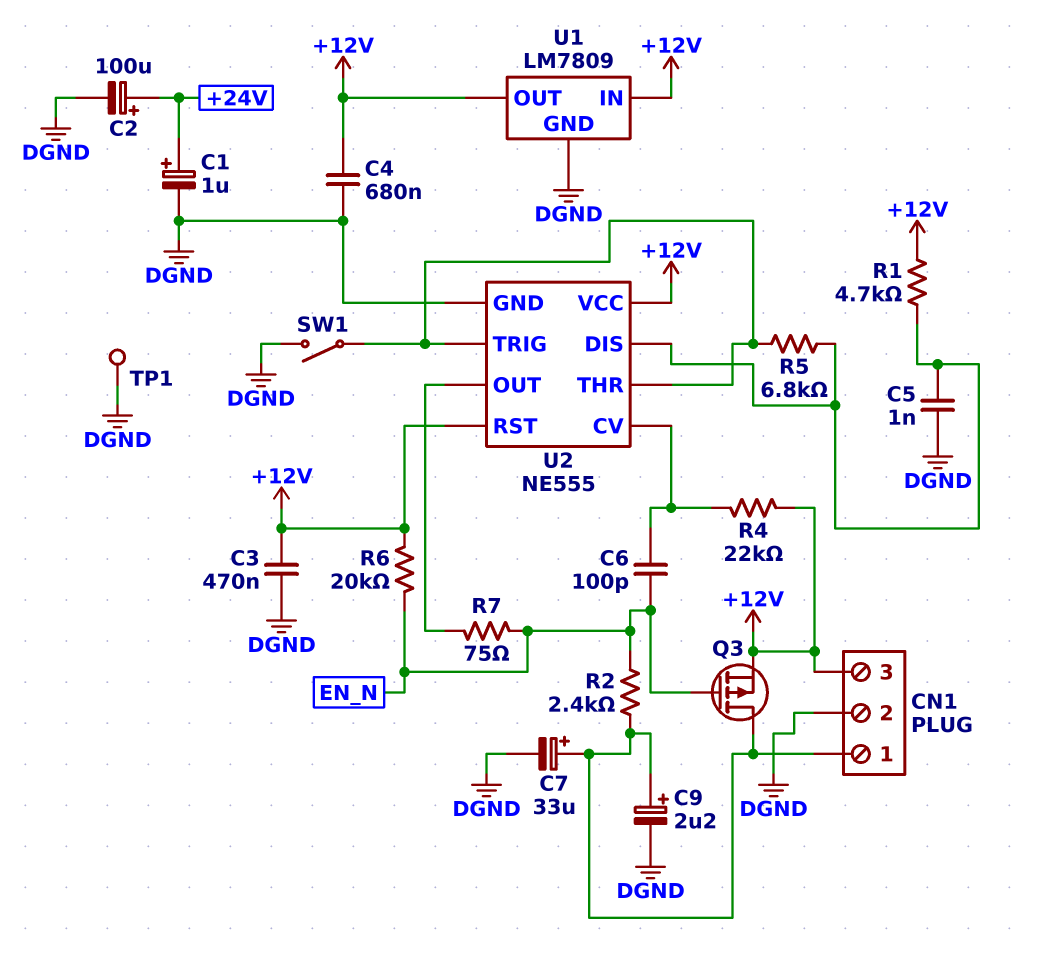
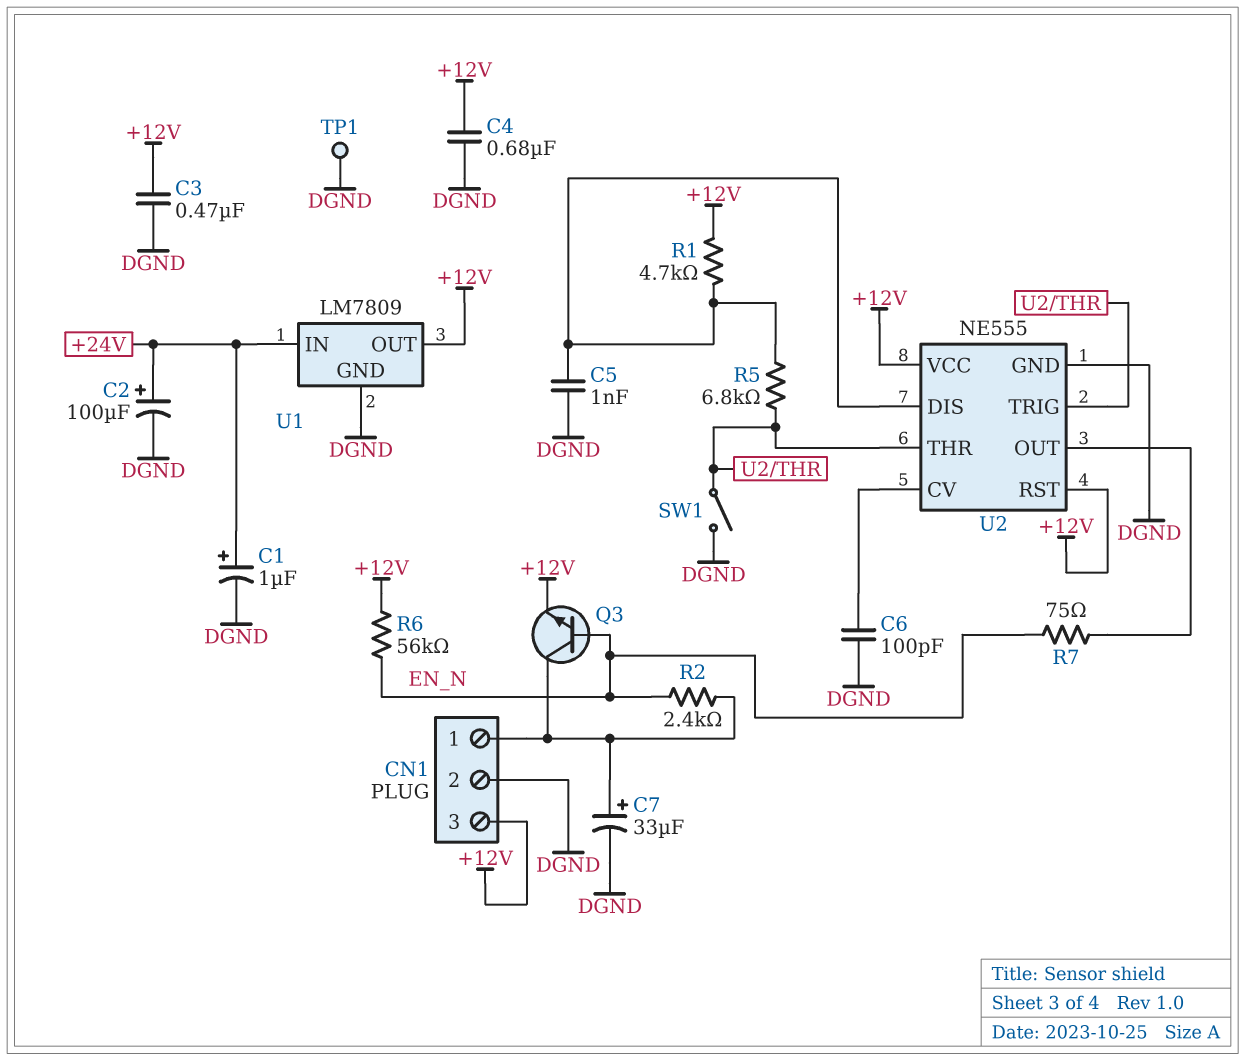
C6: 100pF (EN_N, U2/CV) -> 100pF (DGND, U2/CV)
C9: 2.2uF (plus CN1/1, minus DGND) -> none
Q3: PMOS (G EN_N, D CN1/1, S +12V) -> NPN (B EN_N, C CN1/1, E +12V)
R4: 22k (+12V, U2/CV) -> none
R6: 20k (+12V, EN_N) -> 56k (+12V, EN_N)
U1 pin IN: +12V -> +24V

